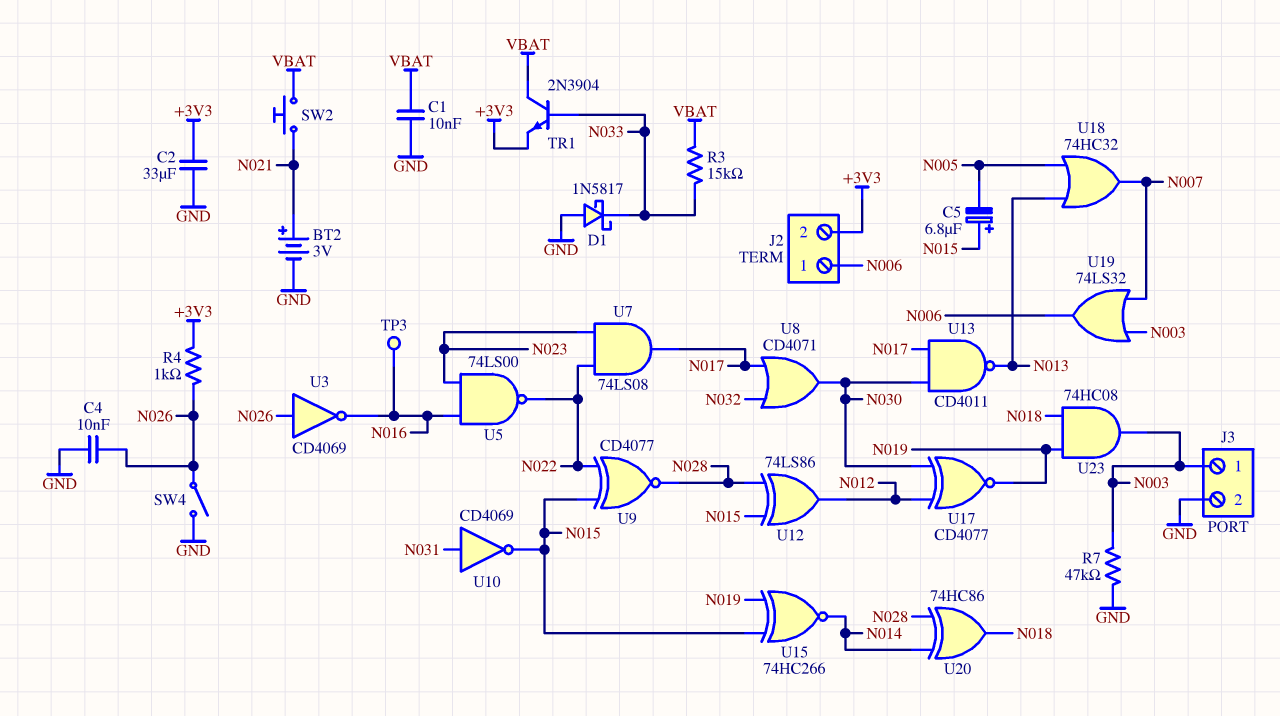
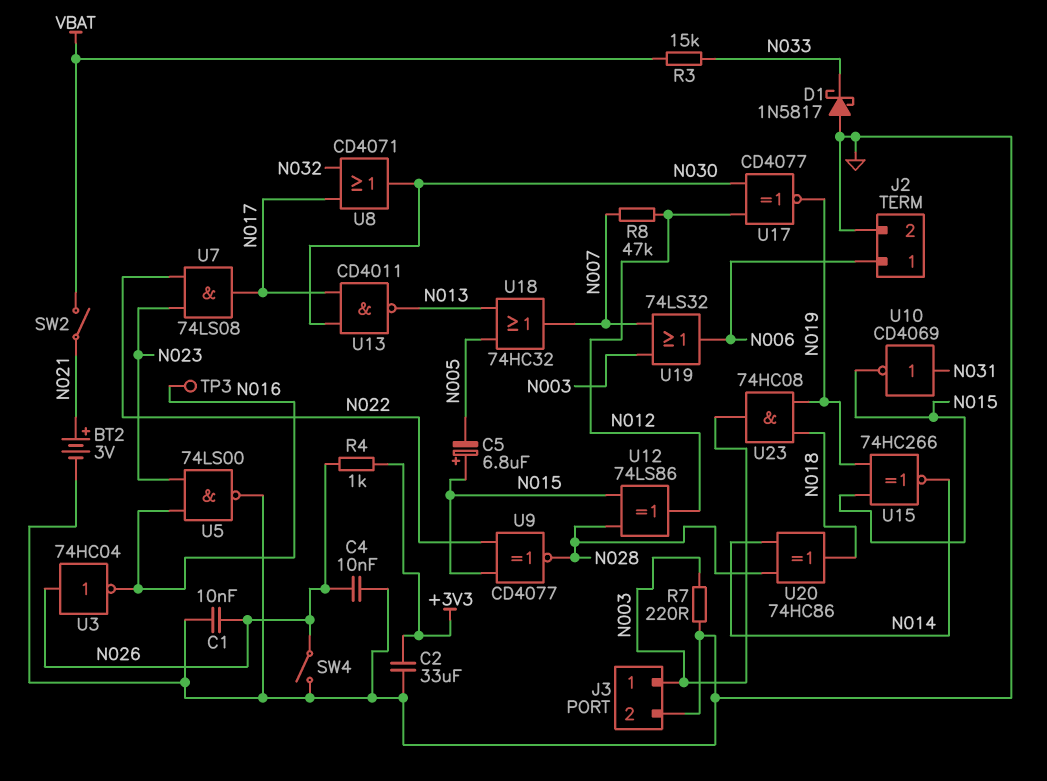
C1: 10nF (GND, VBAT) -> 10nF (GND, N026)
J2 pin 2: +3V3 -> GND
R7: 47k (GND, N003) -> 220 (GND, N003)
R8: none -> 47k (N007, N012)
SW2: button (N021, VBAT) -> switch (N021, VBAT)
TR1: NPN 2N3904 (B N033, C VBAT, E +3V3) -> none
U3: NOT CD4069 (in N026, out N016) -> NOT 74HC04 (in N026, out N016)
U5: NAND 74LS00 (in N016, in N023, out N022) -> NAND 74LS00 (in N016, in N023, out GND)

